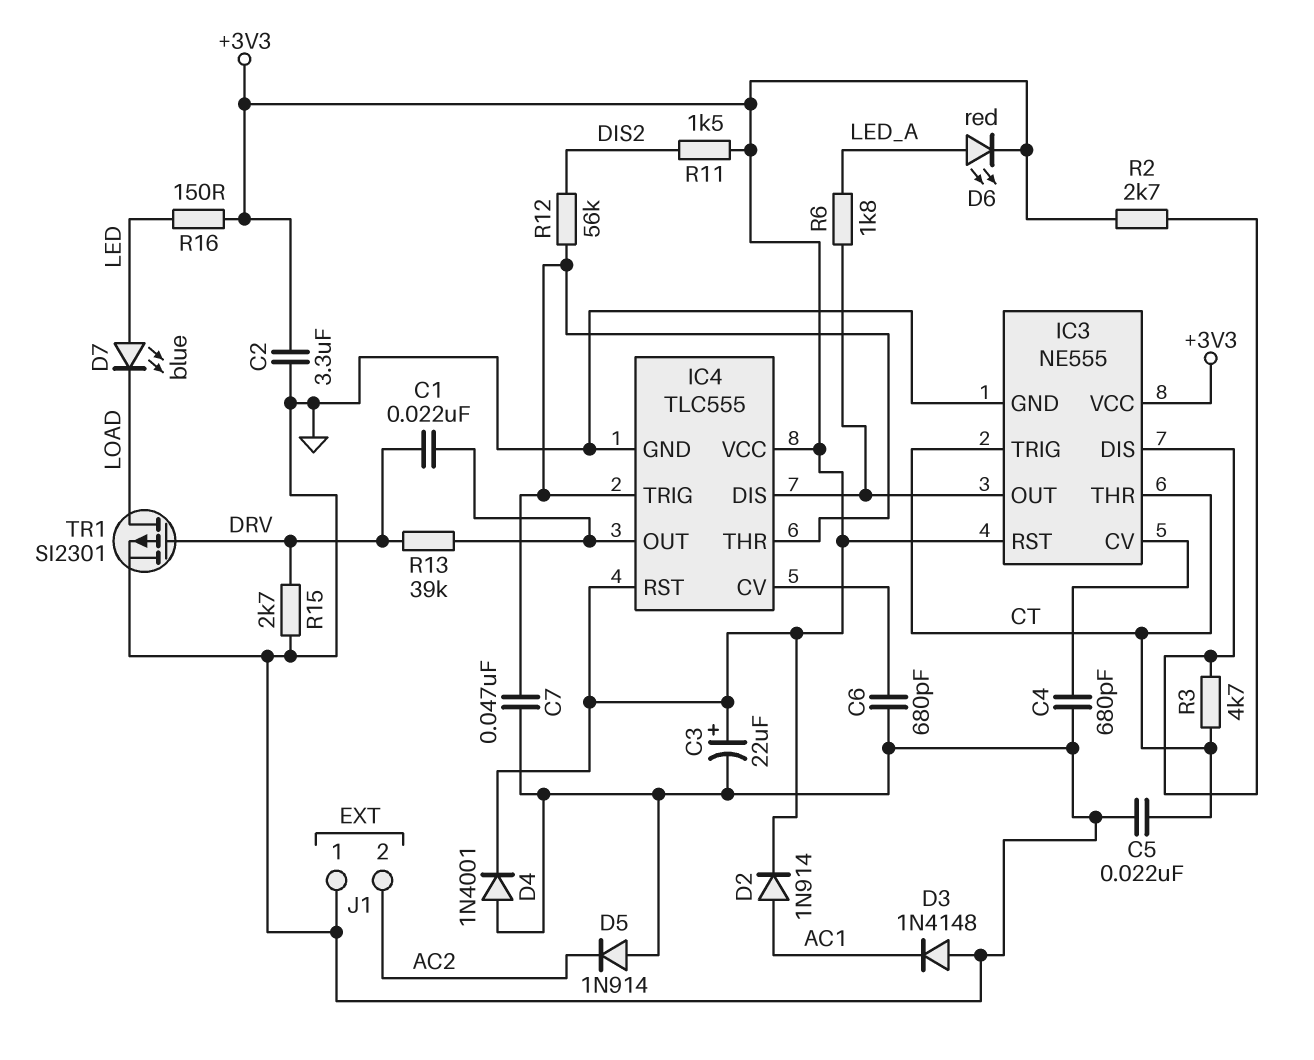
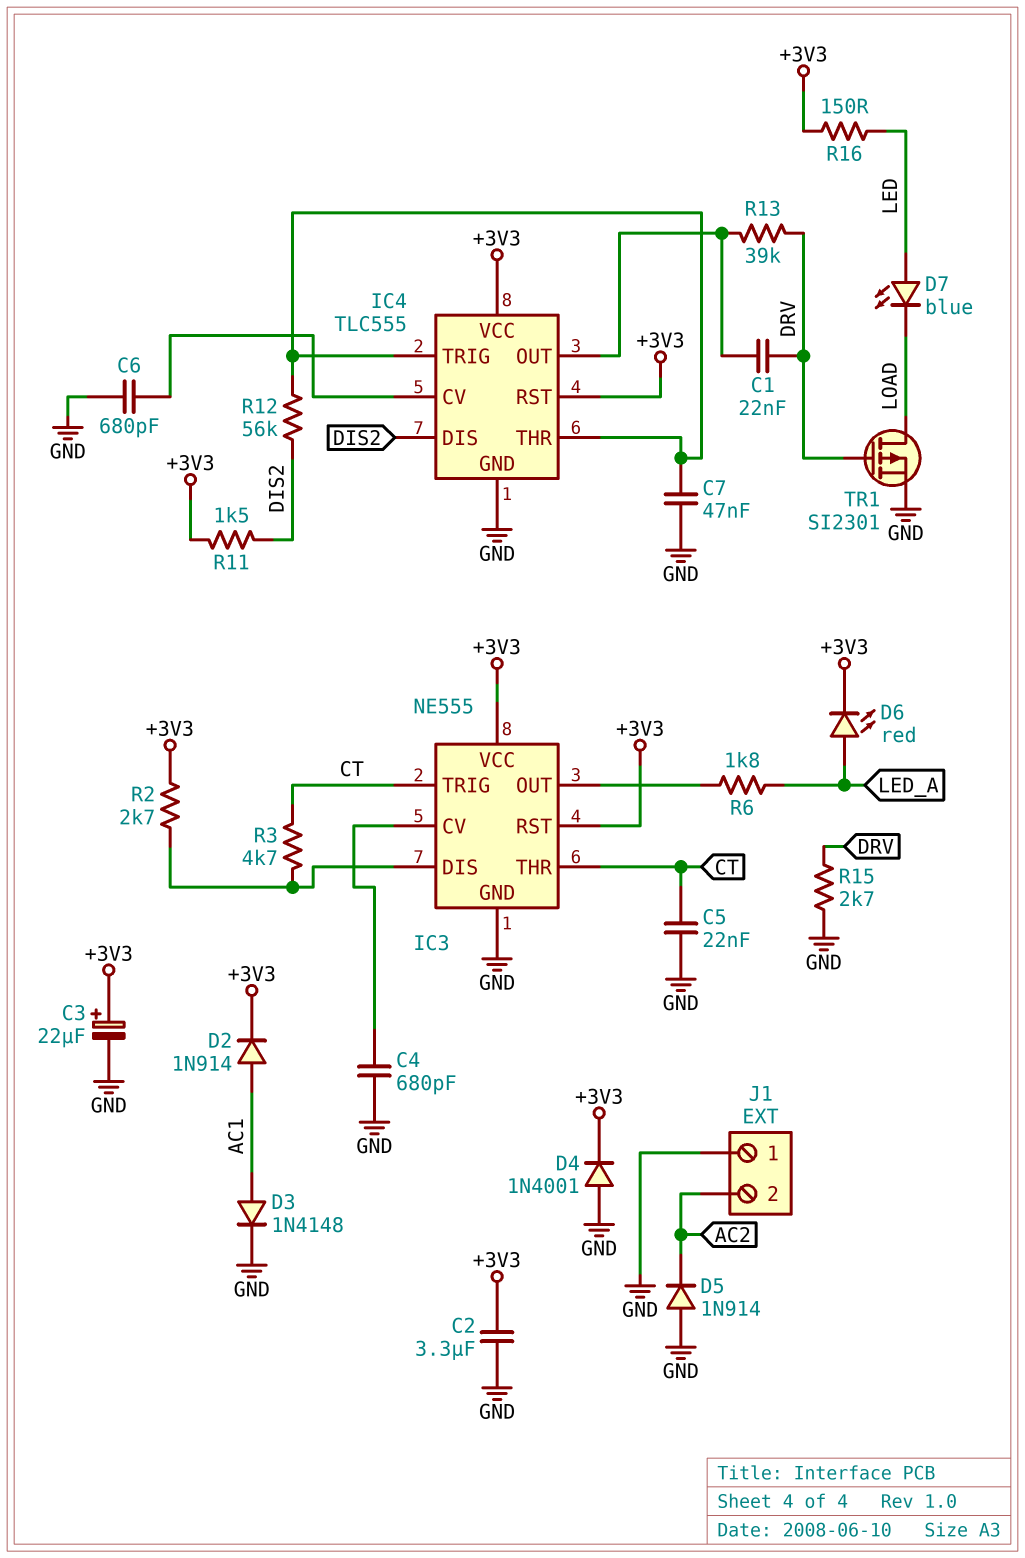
D3: diode 1N4148 (A GND, K AC1) -> diode 1N4148 (A AC1, K GND)
IC4 pin DIS: IC3/OUT -> DIS2

